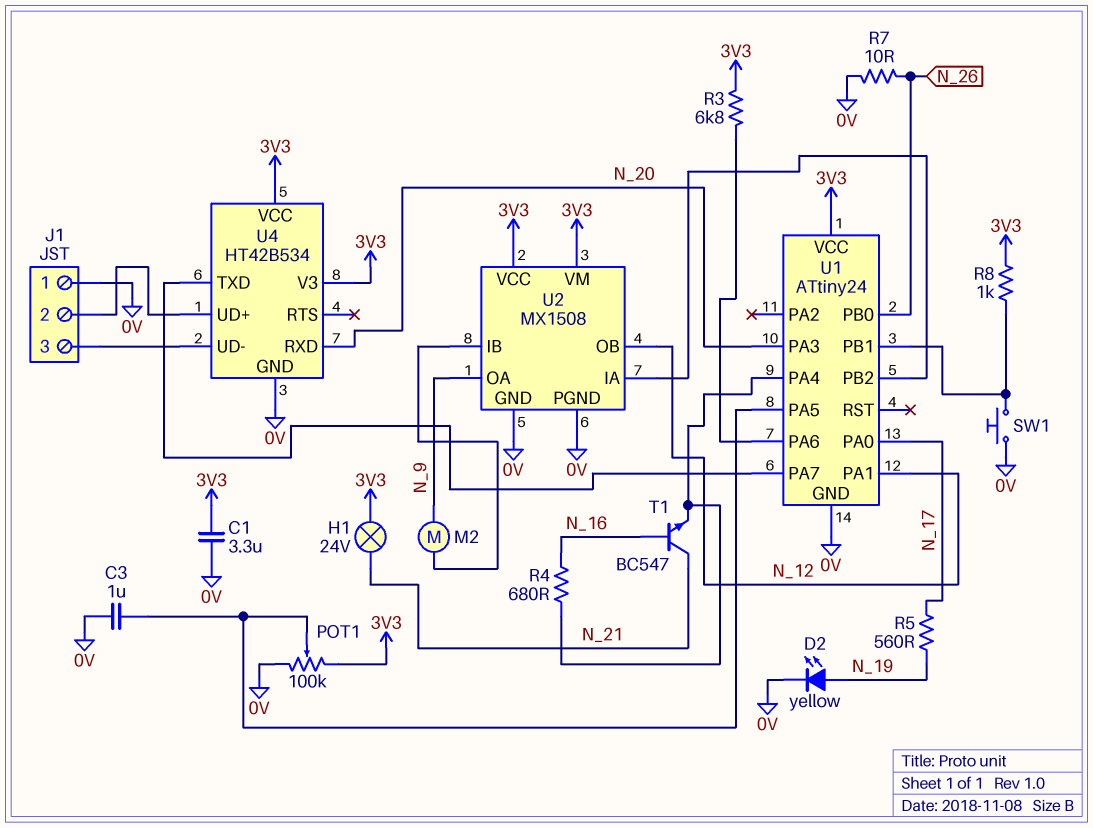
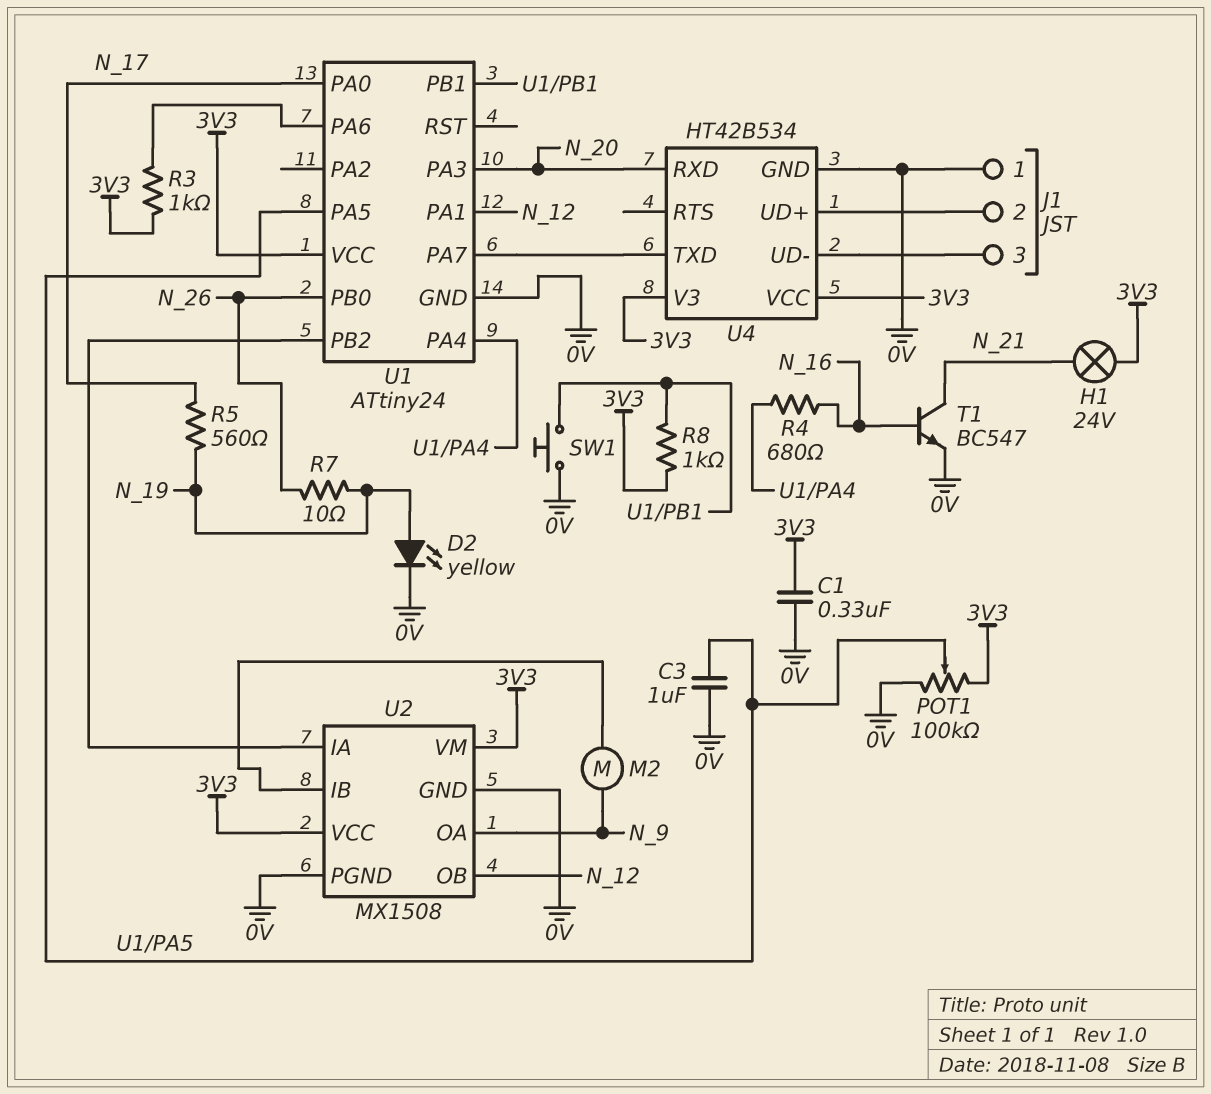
C1: 3.3uF (0V, 3V3) -> 330nF (0V, 3V3)
R3: 6.8k (3V3, U1/PA6) -> 1k (3V3, U1/PA6)
R7: 10 (0V, N_26) -> 10 (N_19, N_26)
T1: NPN BC547 (B N_16, C N_21, E U1/PA4) -> NPN BC547 (B N_16, C N_21, E 0V)

